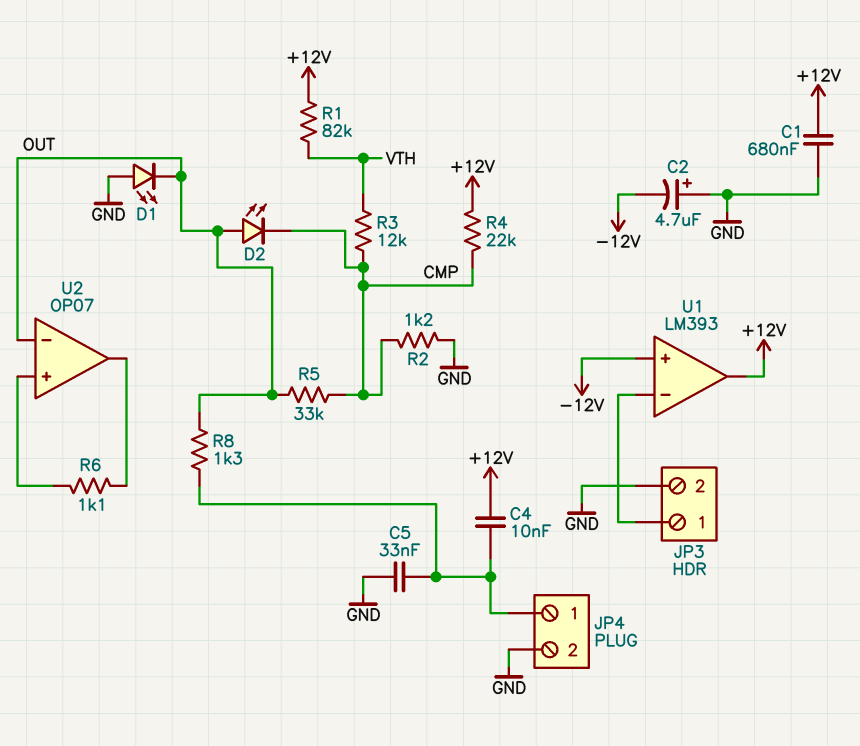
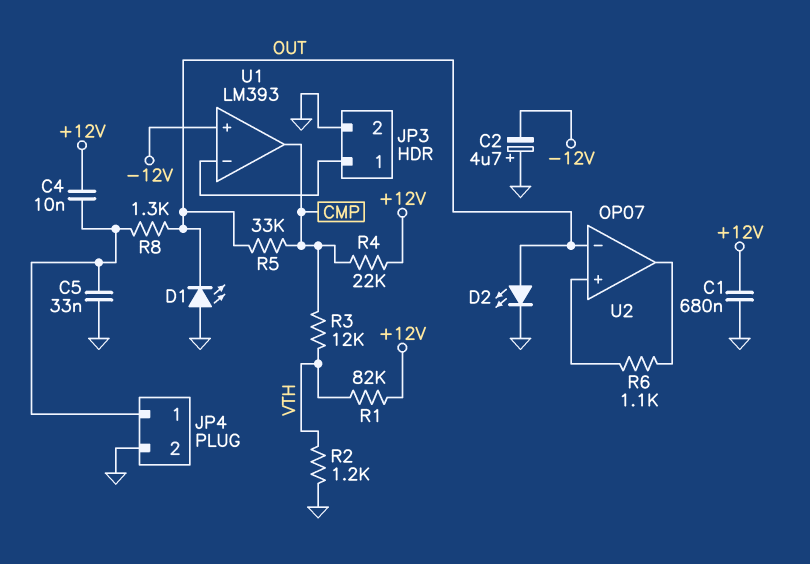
D2: LED (A OUT, K CMP) -> LED (A OUT, K GND)
R2: 1.2k (CMP, GND) -> 1.2k (GND, VTH)
U1 pin out: +12V -> CMP

